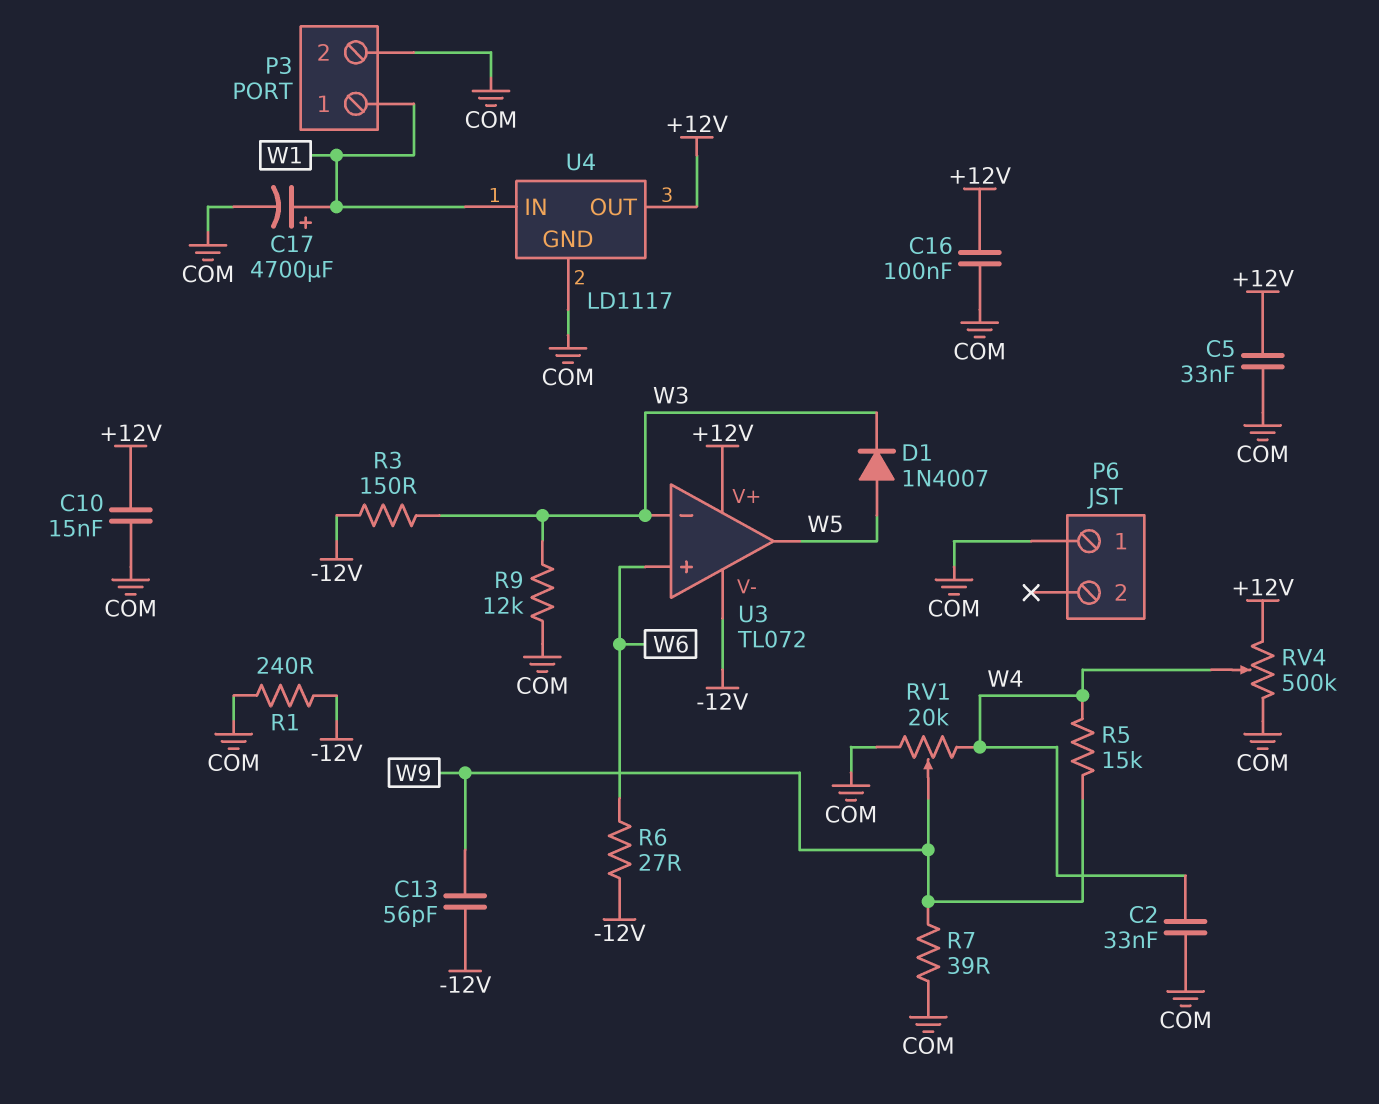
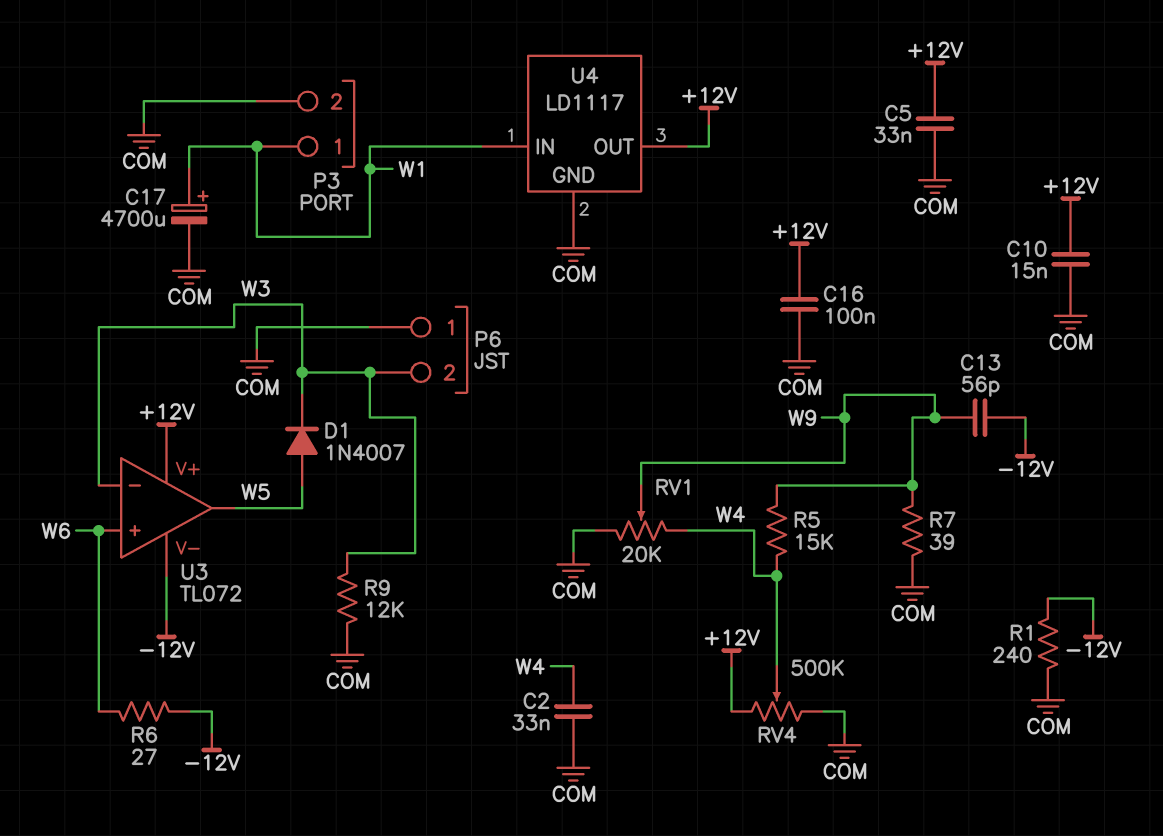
P6 pin 2: none -> W3
R3: 150 (-12V, W3) -> none

